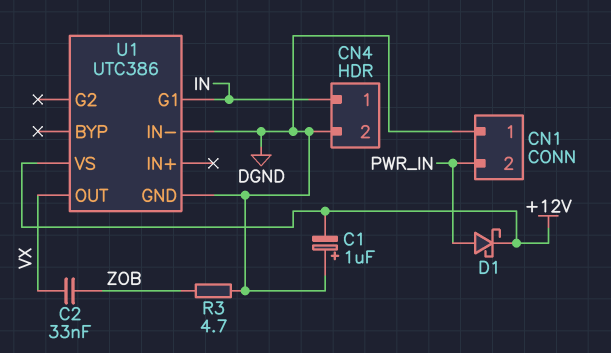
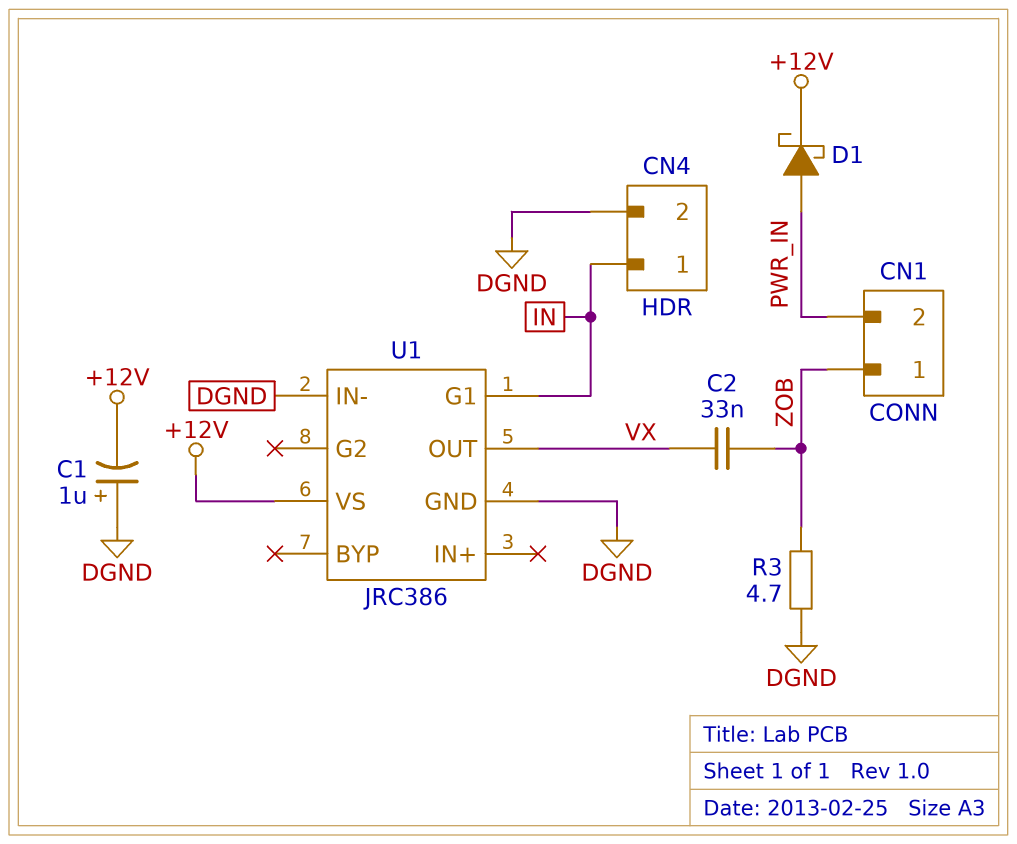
CN1 pin 1: DGND -> ZOB
U1: UTC386 -> JRC386

